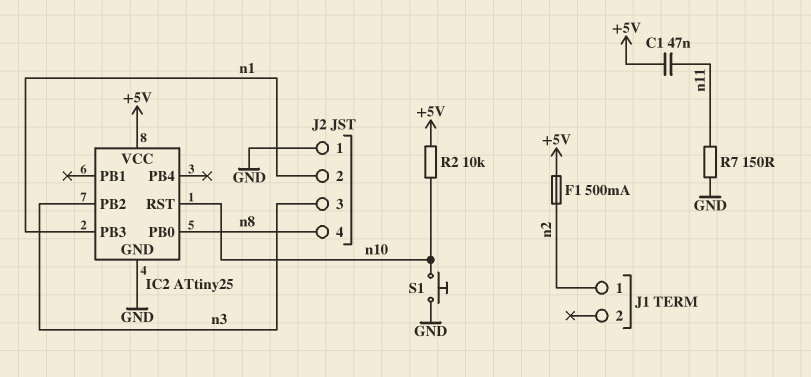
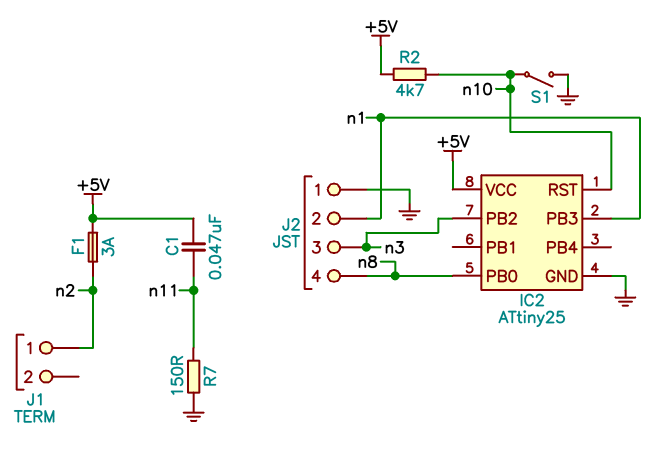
F1: 500mA (+5V, n2) -> 3A (+5V, n2)
R2: 10k (+5V, n10) -> 4.7k (+5V, n10)
S1: button (GND, n10) -> switch (GND, n10)

